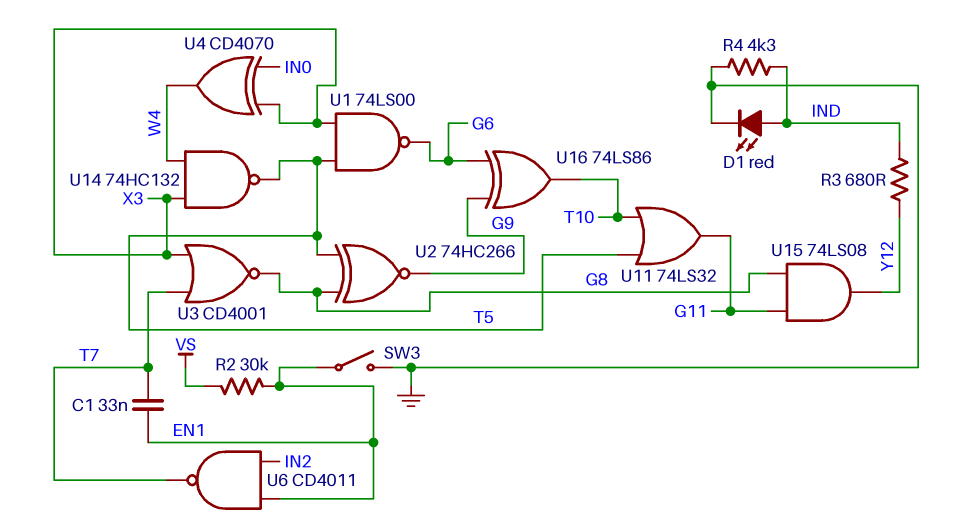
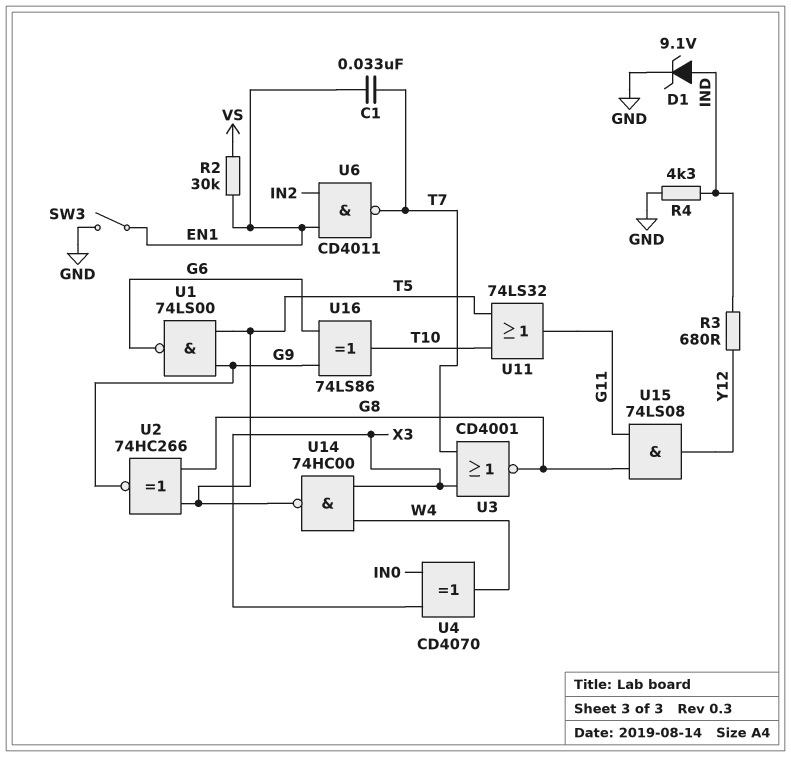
D1: LED red (A IND, K GND) -> zener 9.1V (A IND, K GND)
U1: NAND 74LS00 (in T5, in X3, out G6) -> NAND 74LS00 (in G9, in T5, out G6)
U14: NAND 74HC132 (in W4, in X3, out T5) -> NAND 74HC00 (in W4, in X3, out T5)

